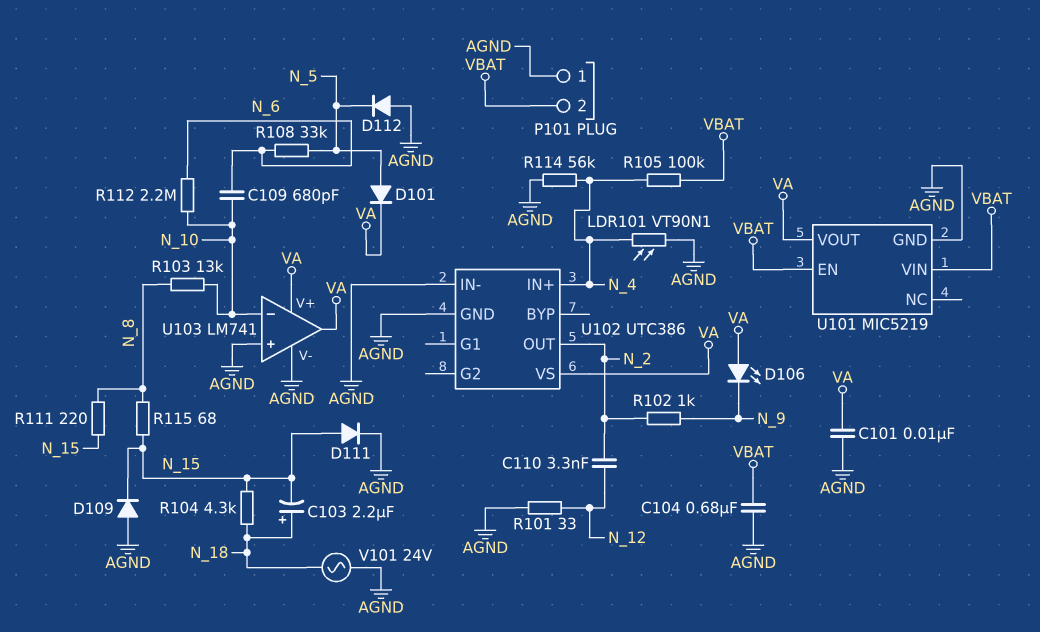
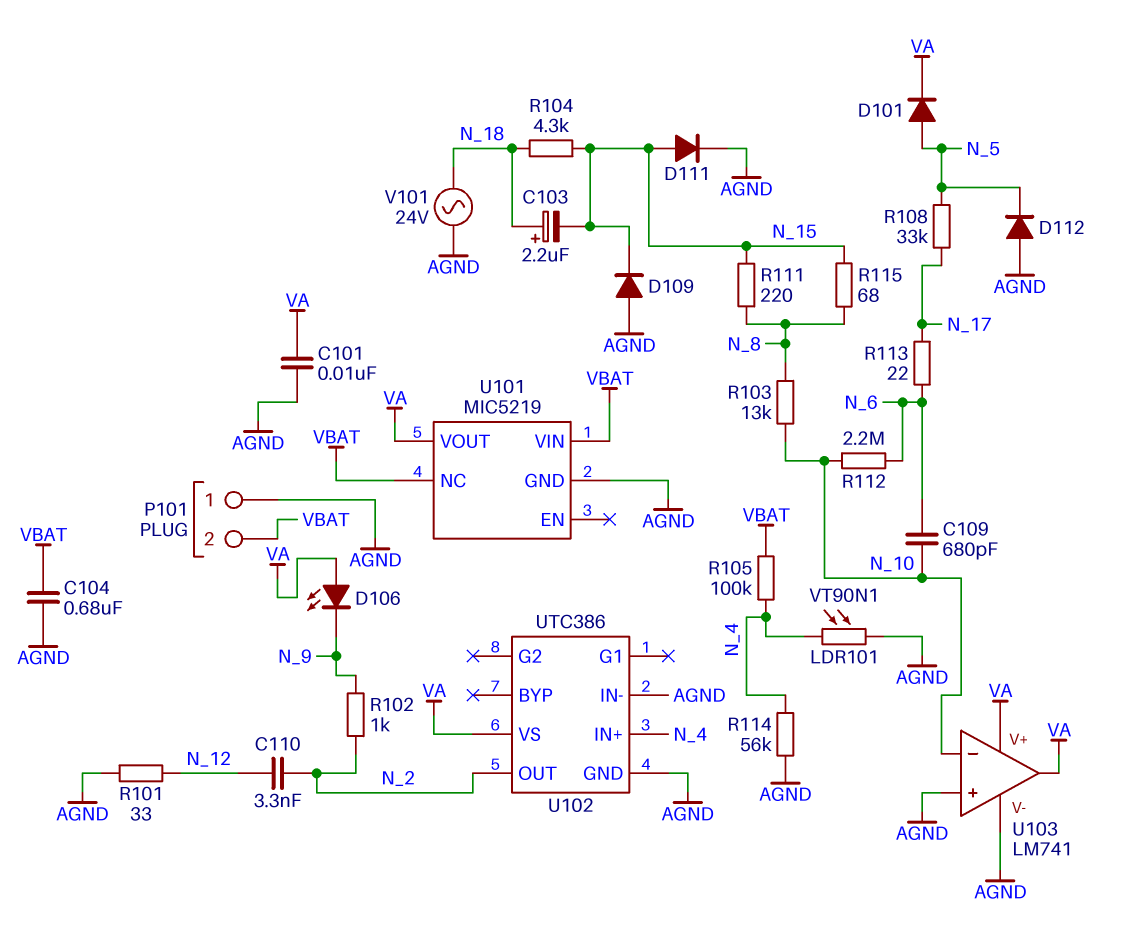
R108: 33k (N_5, N_6) -> 33k (N_5, N_17)
R113: none -> 22 (N_6, N_17)
U101 pin EN: VBAT -> none
U101 pin NC: none -> VBAT

